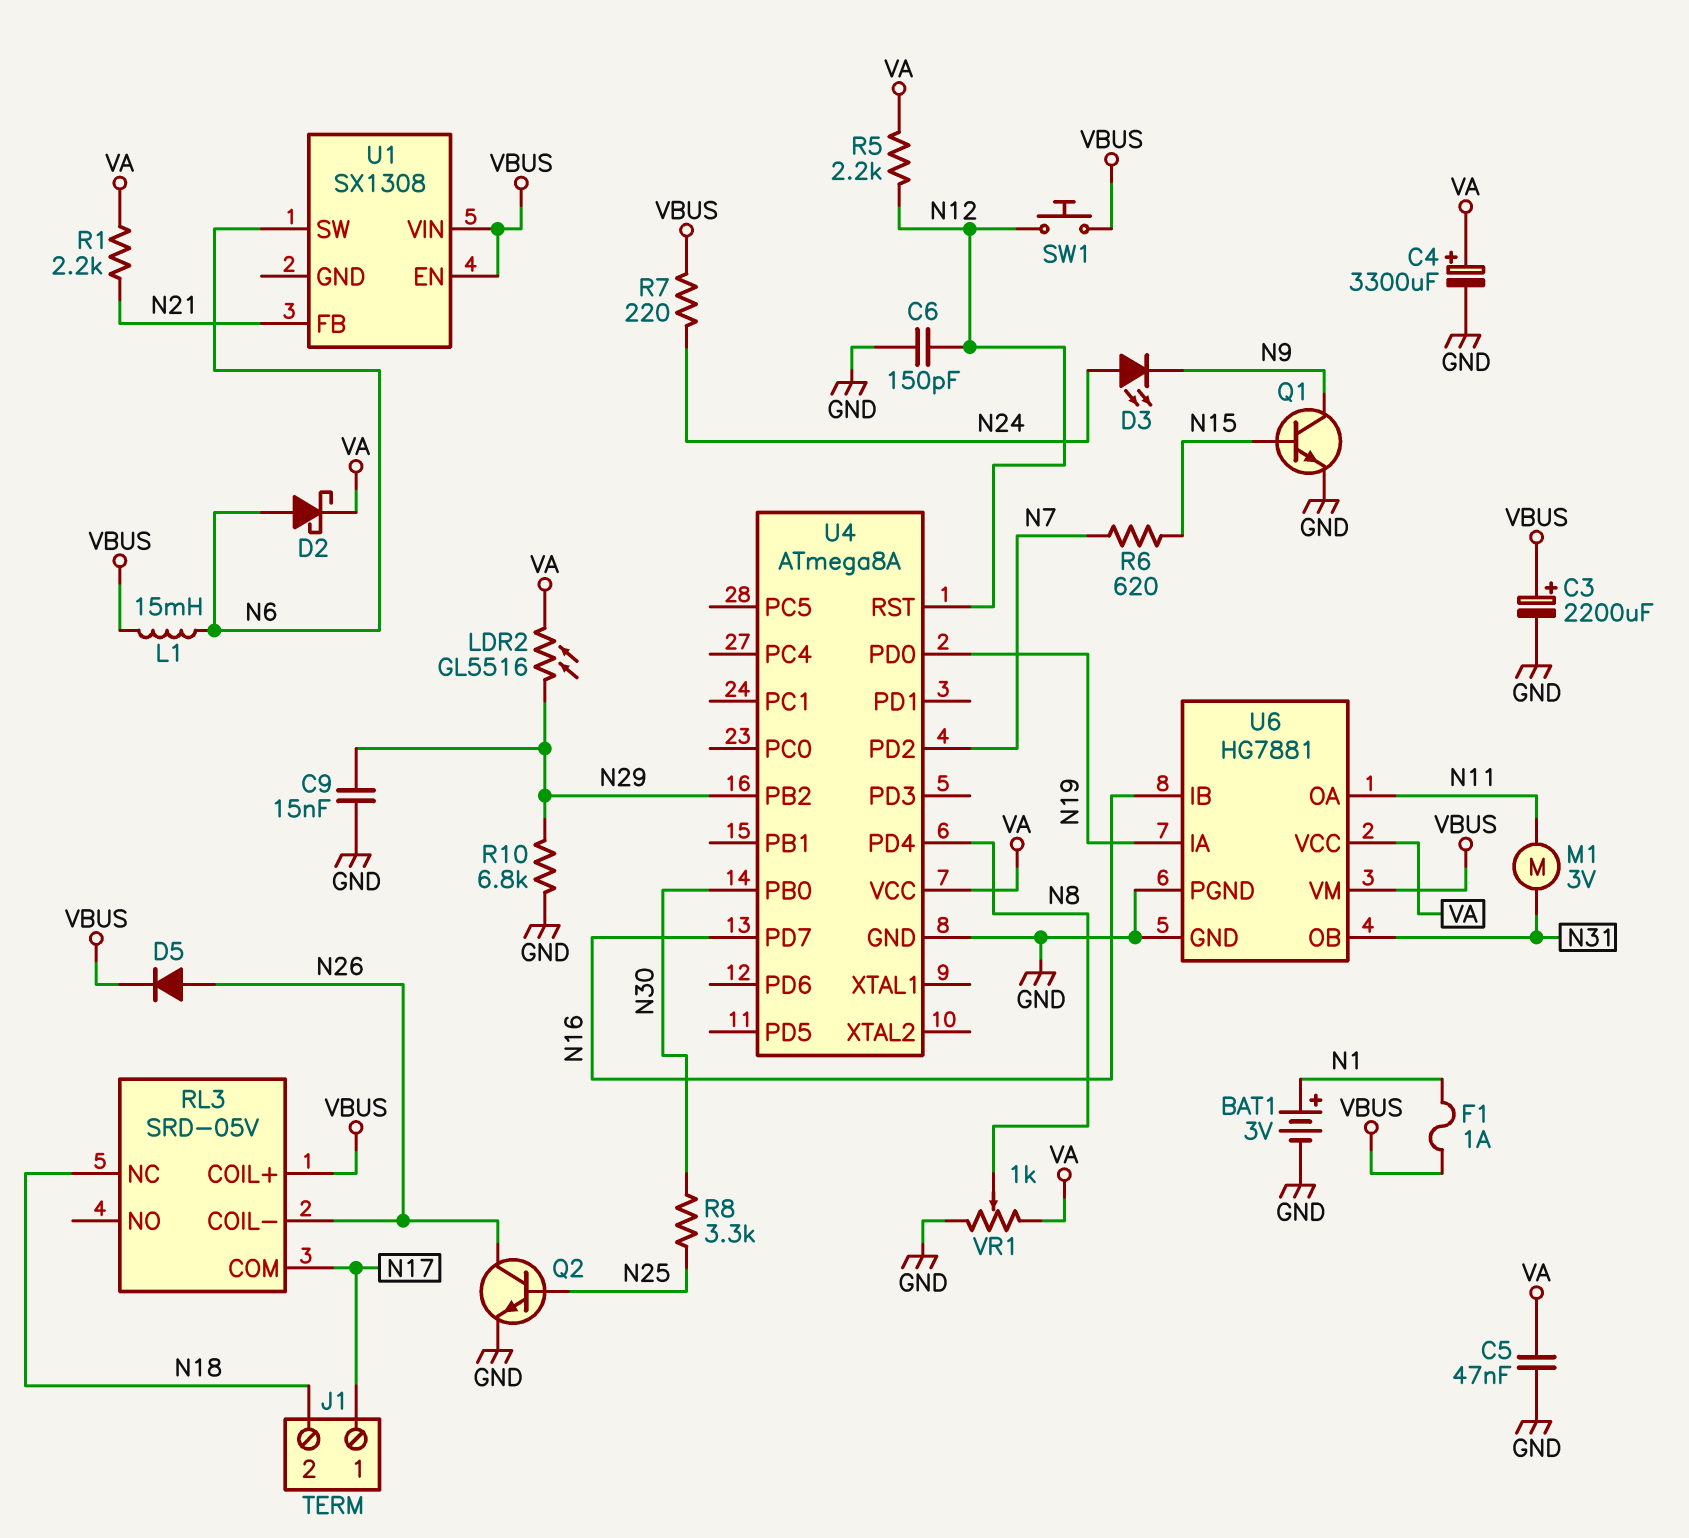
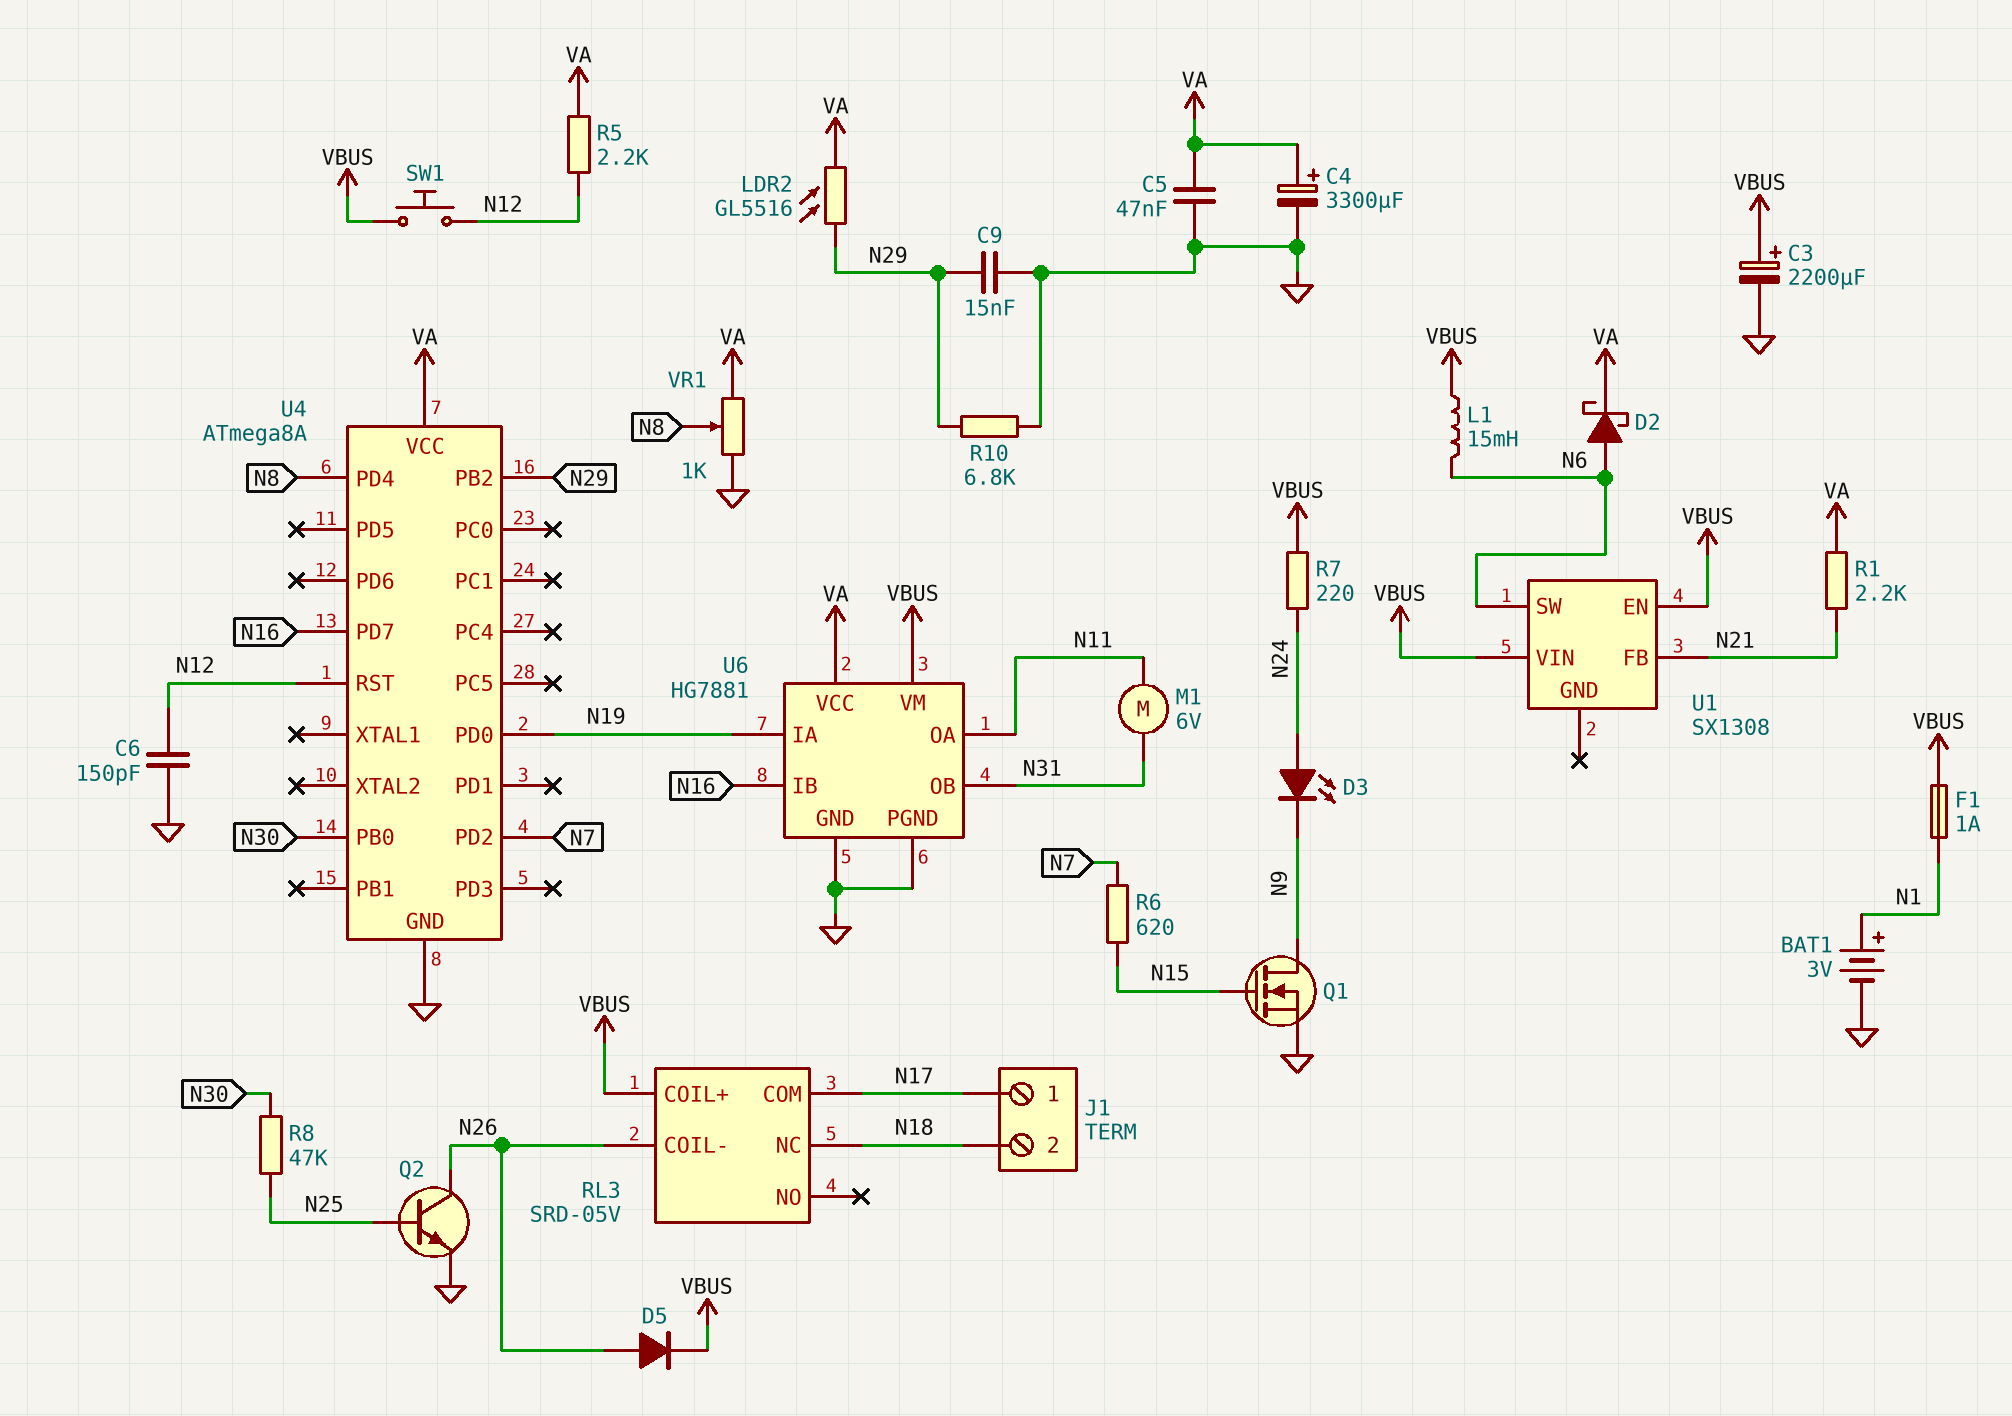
M1: motor 3V (N11, N31) -> motor 6V (N11, N31)
Q1: NPN (B N15, C N9, E GND) -> NMOS (G N15, D N9, S GND)
R8: 3.3k (N25, N30) -> 47k (N25, N30)

